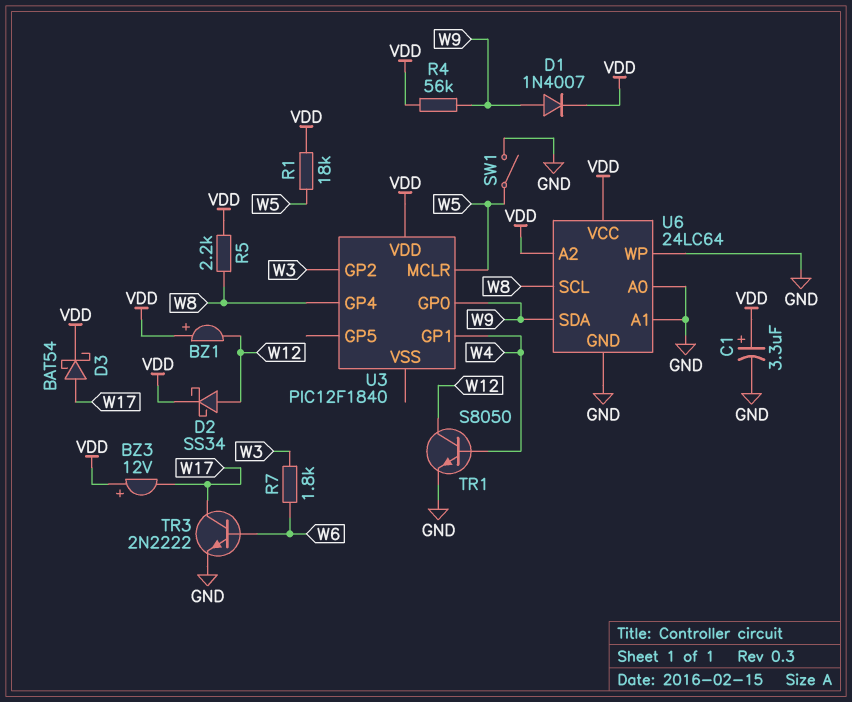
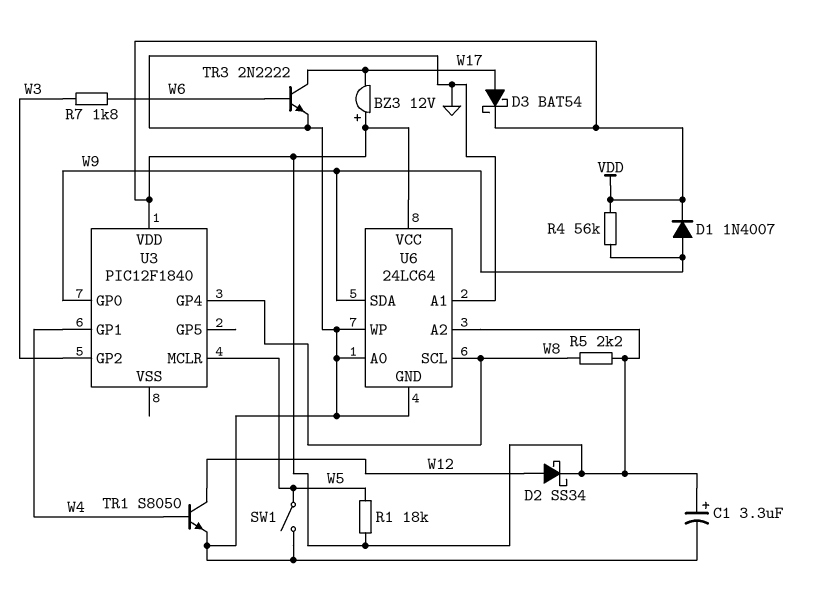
BZ1: buzzer (plus VDD, minus W12) -> none

